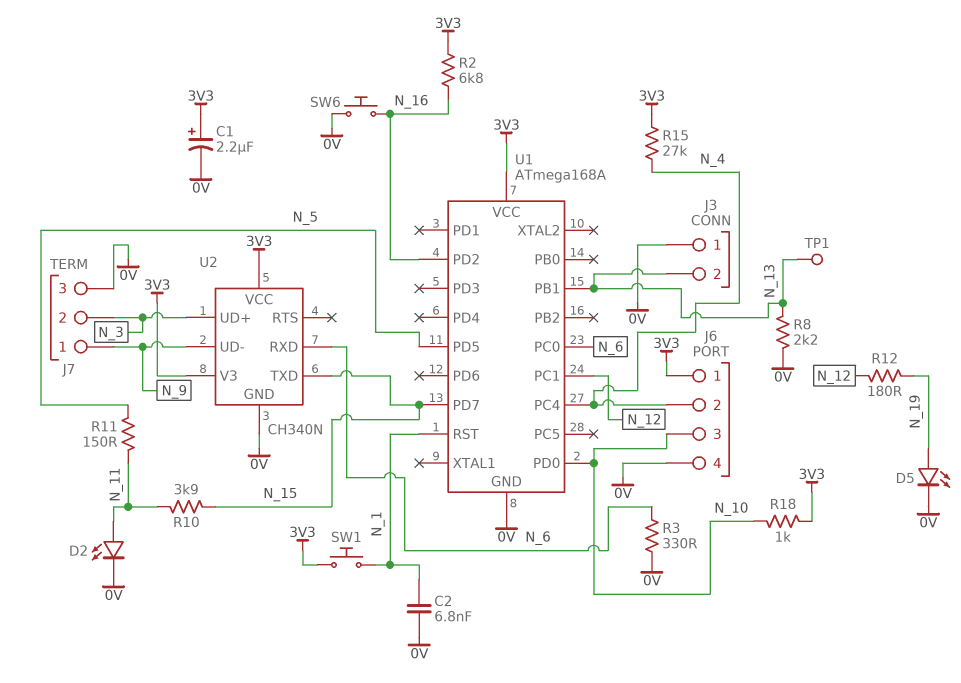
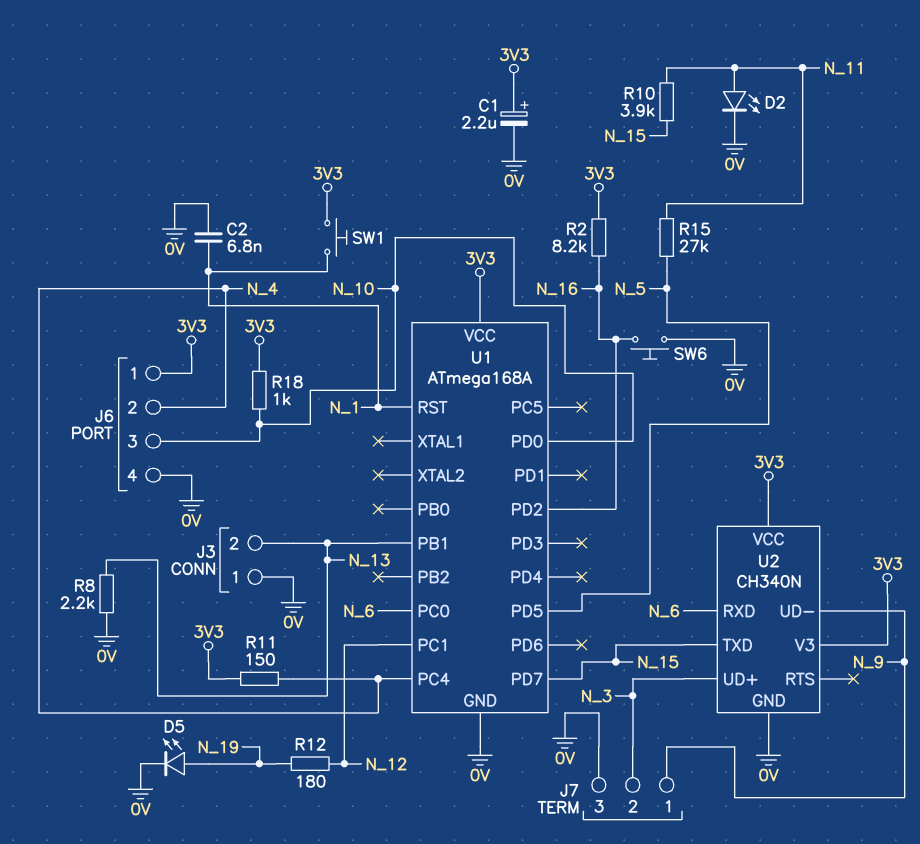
R2: 6.8k (3V3, N_16) -> 8.2k (3V3, N_16)
R3: 330 (0V, N_6) -> none
R11: 150 (N_5, N_11) -> 150 (3V3, N_4)
R15: 27k (3V3, N_4) -> 27k (N_5, N_11)
TP1: test point (N_13) -> none

